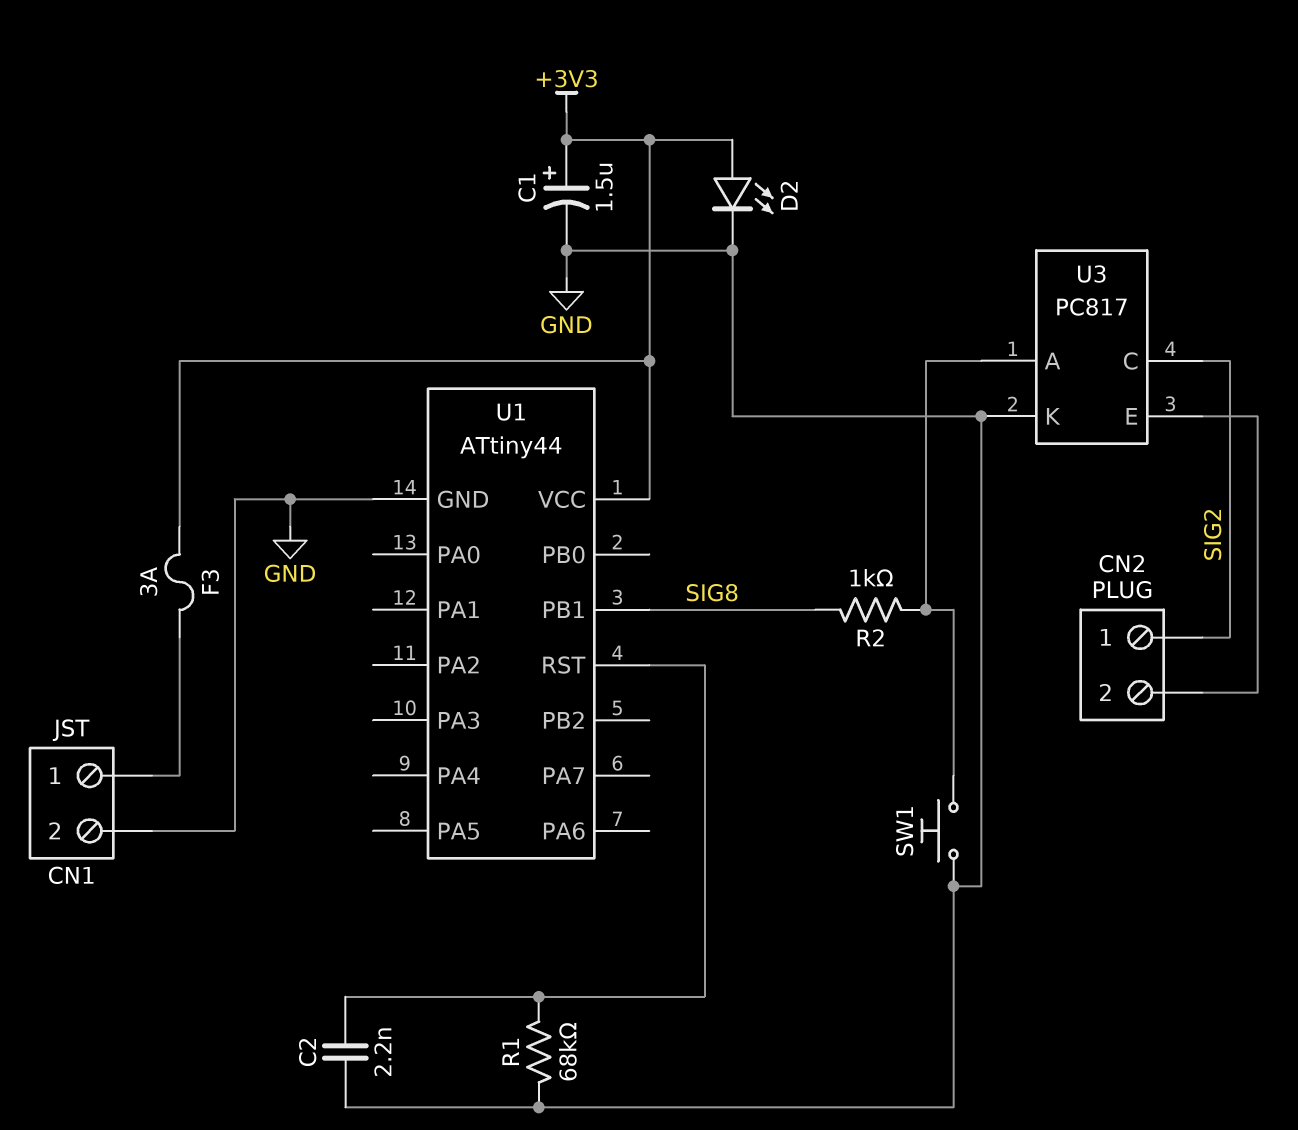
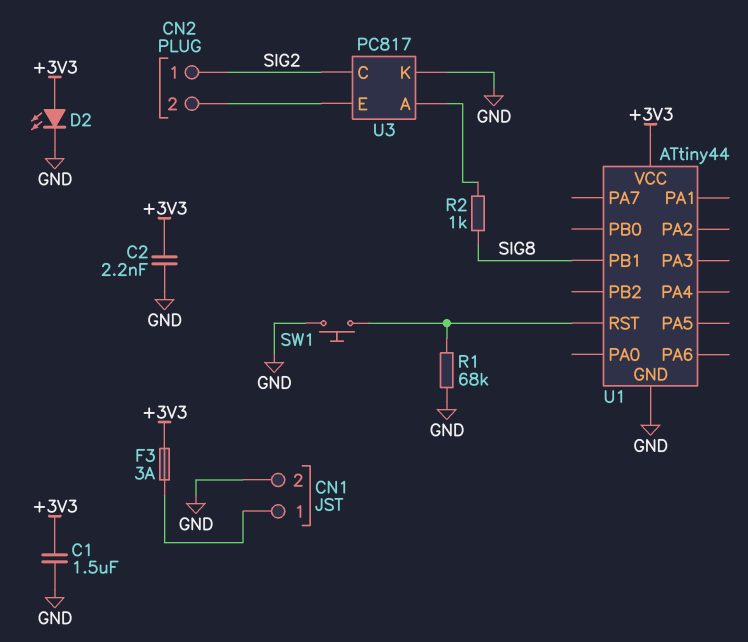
C1: 1.5uF (plus +3V3, minus GND) -> 1.5uF (+3V3, GND)
C2: 2.2nF (GND, U1/RST) -> 2.2nF (+3V3, GND)
SW1: button (GND, U3/A) -> button (GND, U1/RST)

